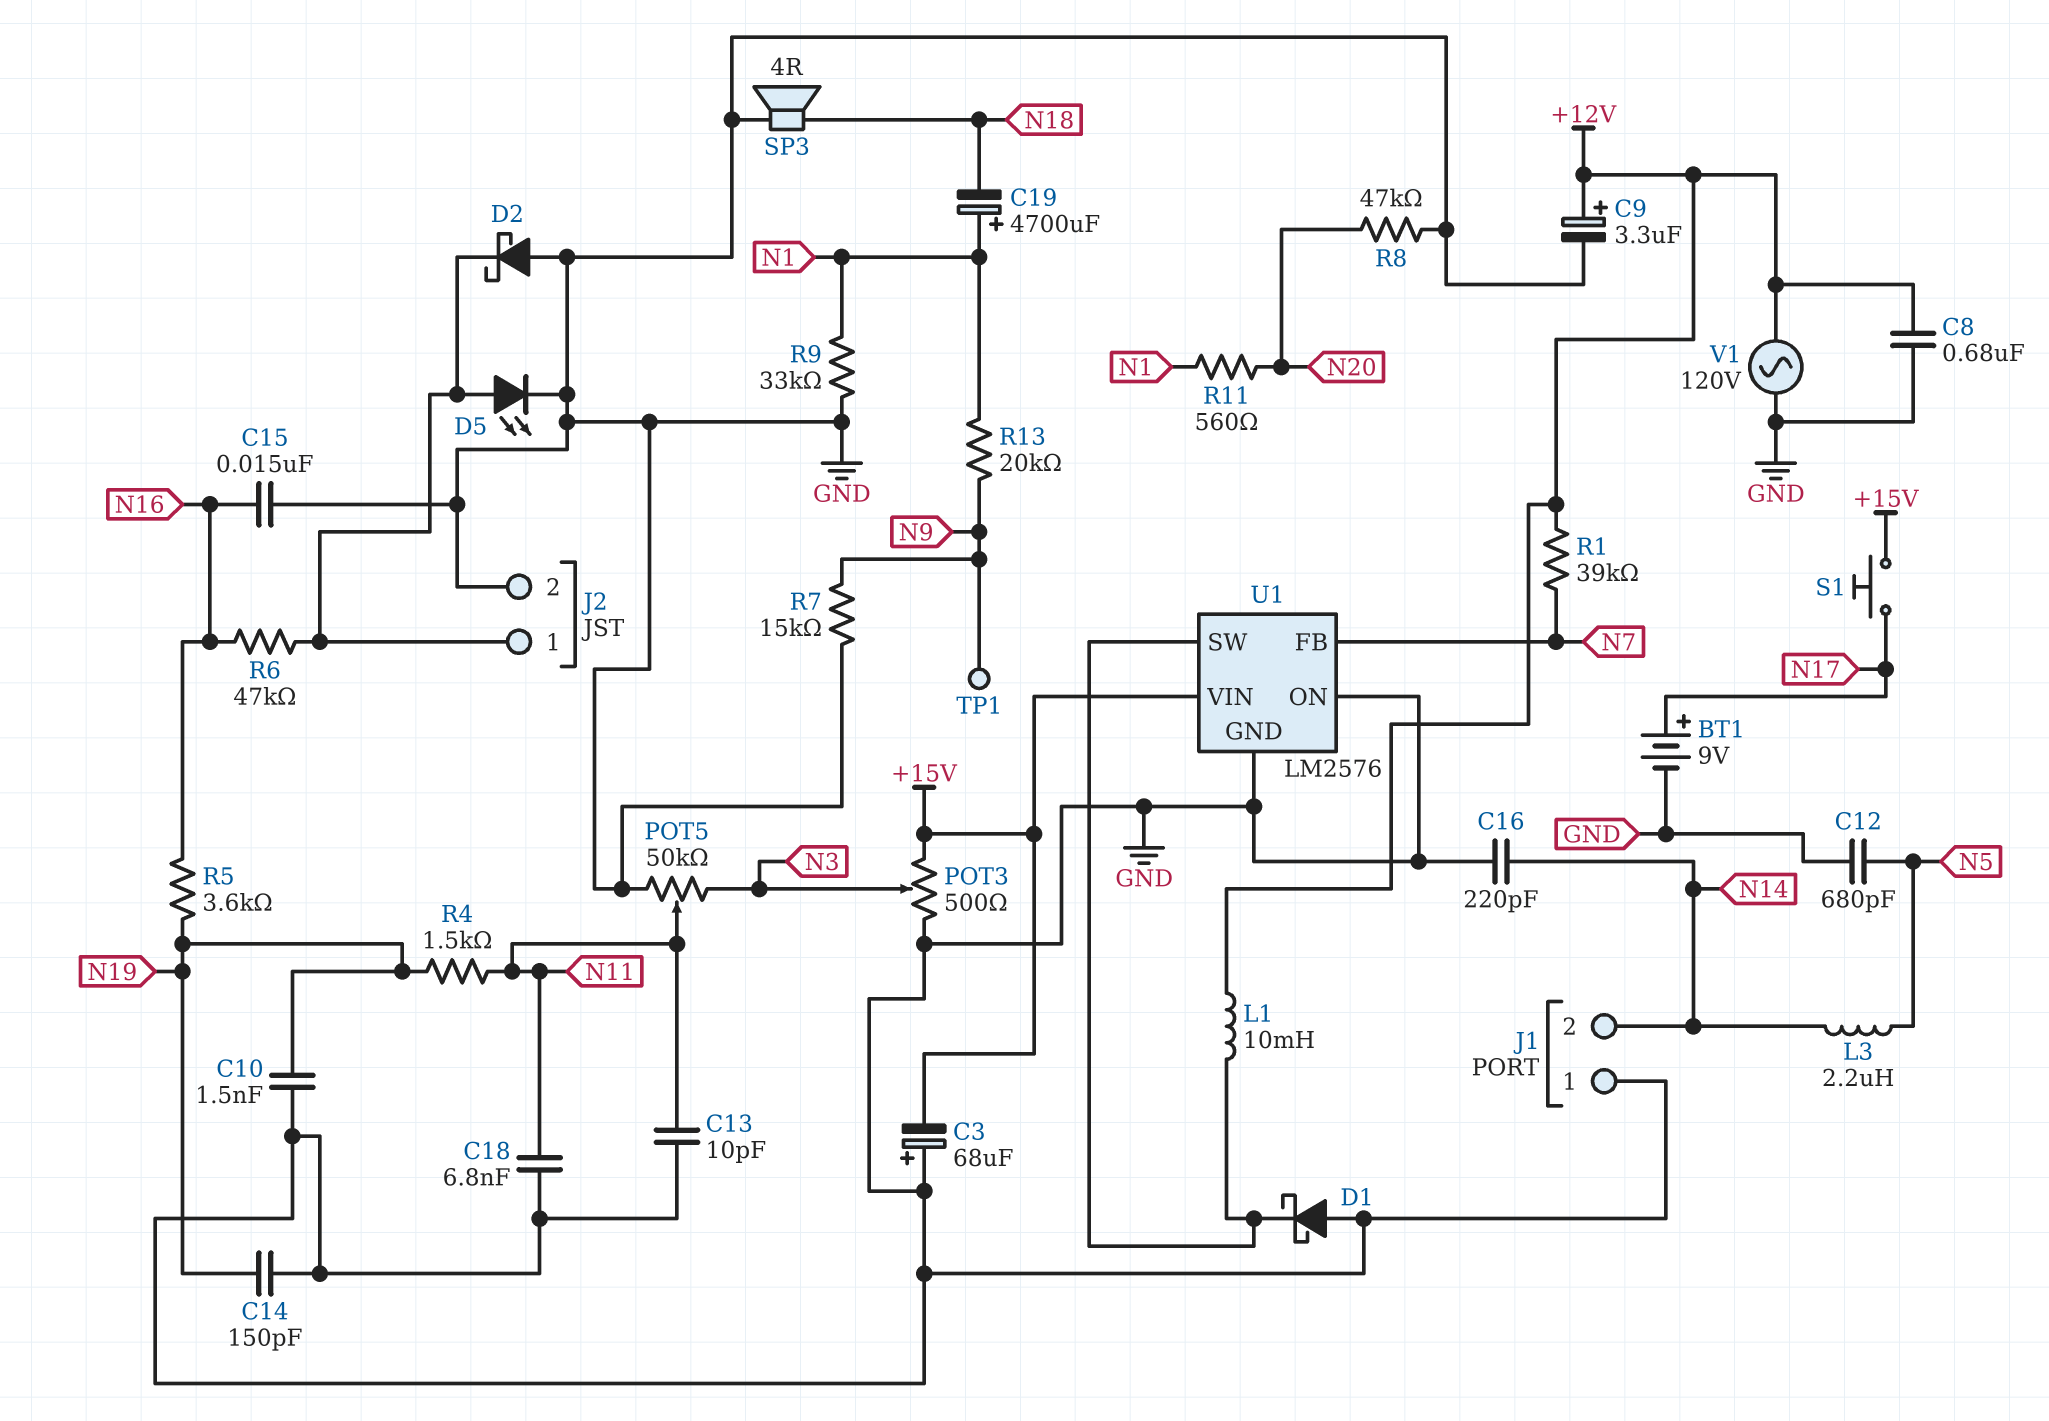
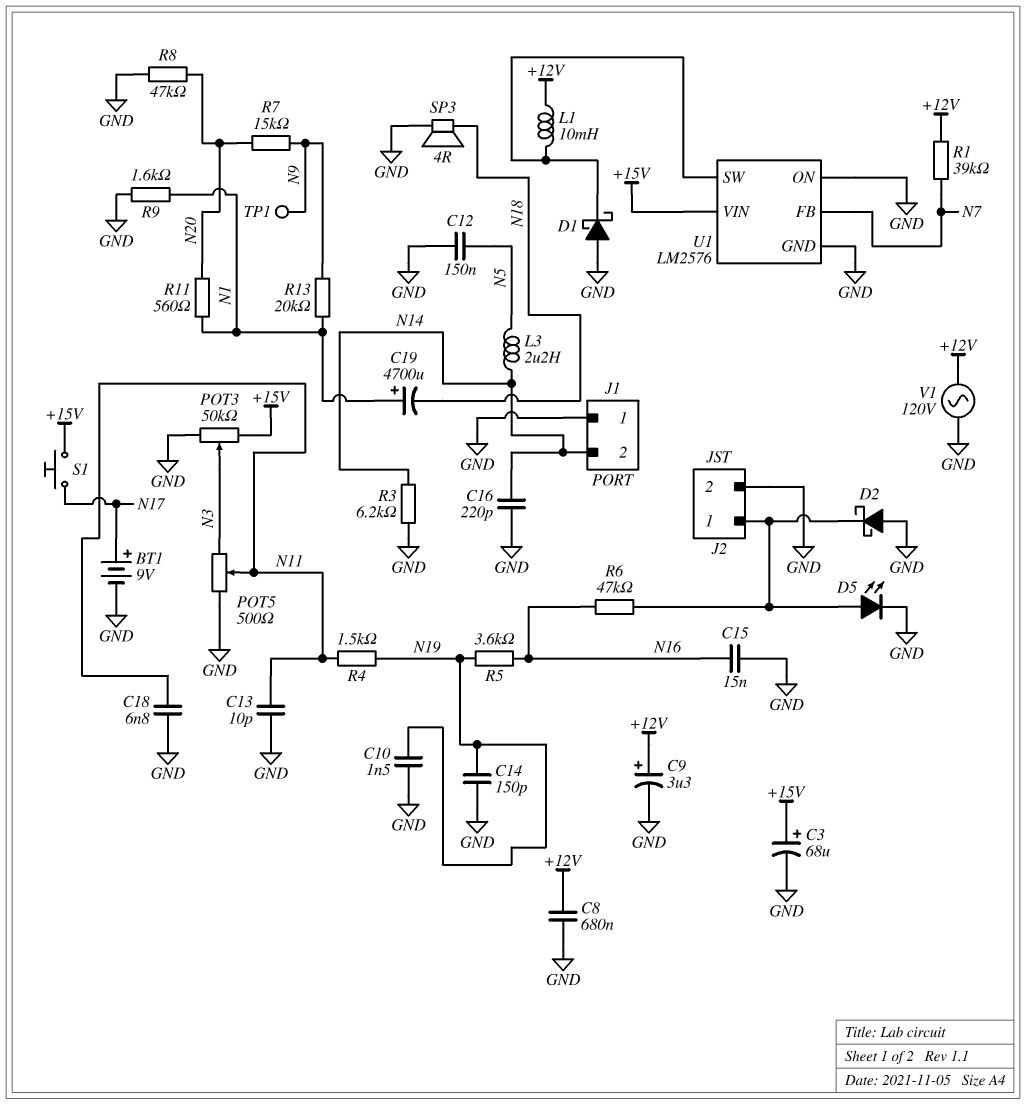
C3: 68uF (plus GND, minus +15V) -> 68uF (plus +15V, minus GND)
C12: 680pF (GND, N5) -> 150nF (GND, N5)
POT3: 500 (+15V, GND, wiper N3) -> 50k (+15V, GND, wiper N3)
POT5: 50k (GND, N3, wiper N11) -> 500 (GND, N3, wiper N11)
R3: none -> 6.2k (GND, N14)
R7: 15k (GND, N9) -> 15k (N9, N20)
R9: 33k (GND, N1) -> 1.6k (GND, N1)

